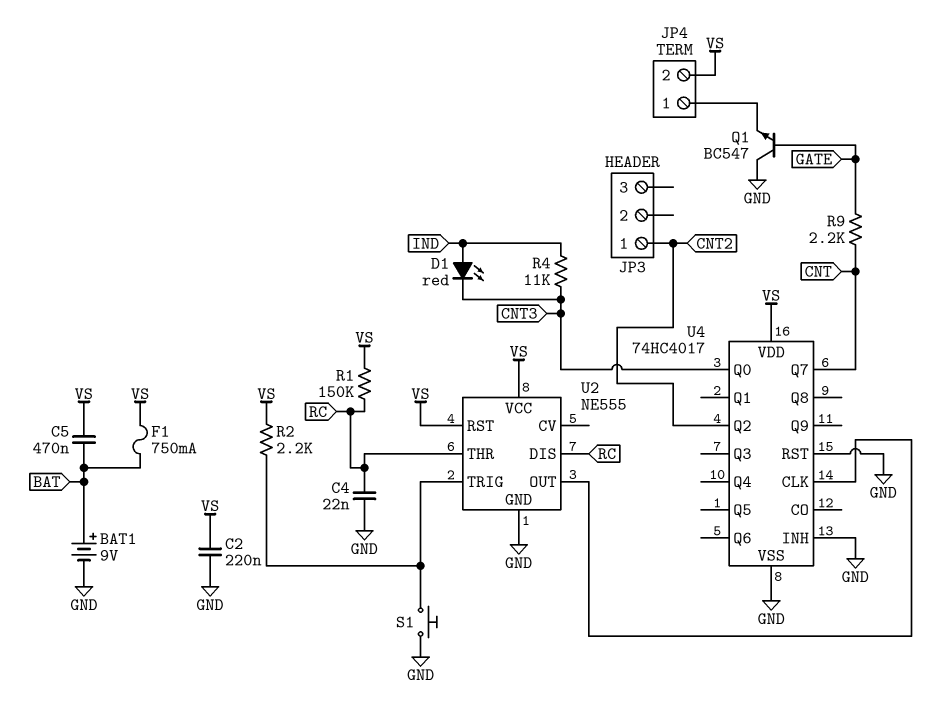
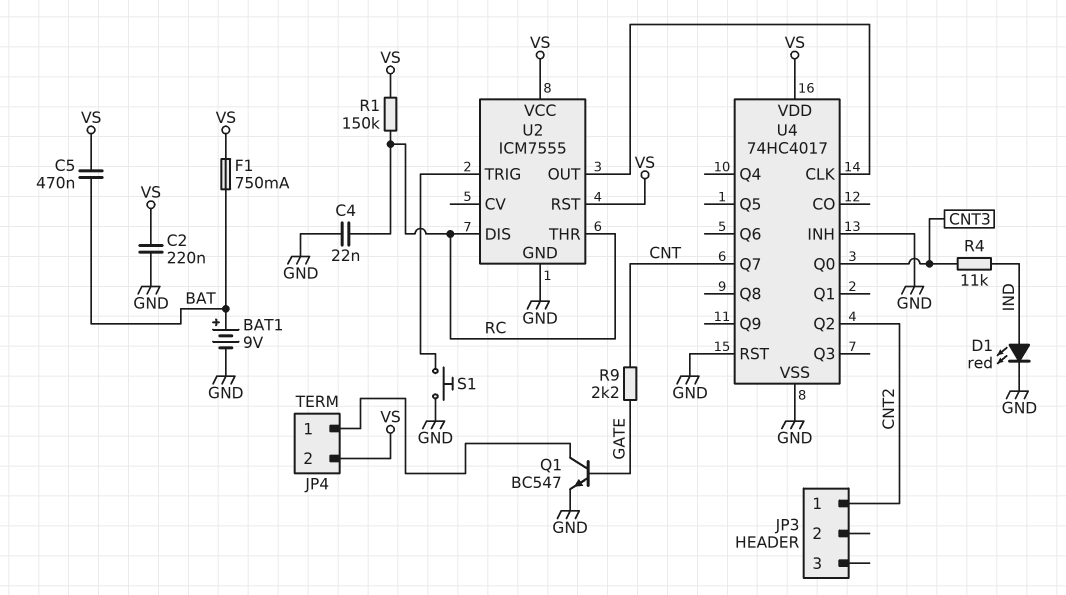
D1: LED red (A IND, K CNT3) -> LED red (A IND, K GND)
Q1: NPN BC547 (B GATE, C GND, E JP4/1) -> NPN BC547 (B GATE, C JP4/1, E GND)
R2: 2.2k (U2/TRIG, VS) -> none
U2: NE555 -> ICM7555

